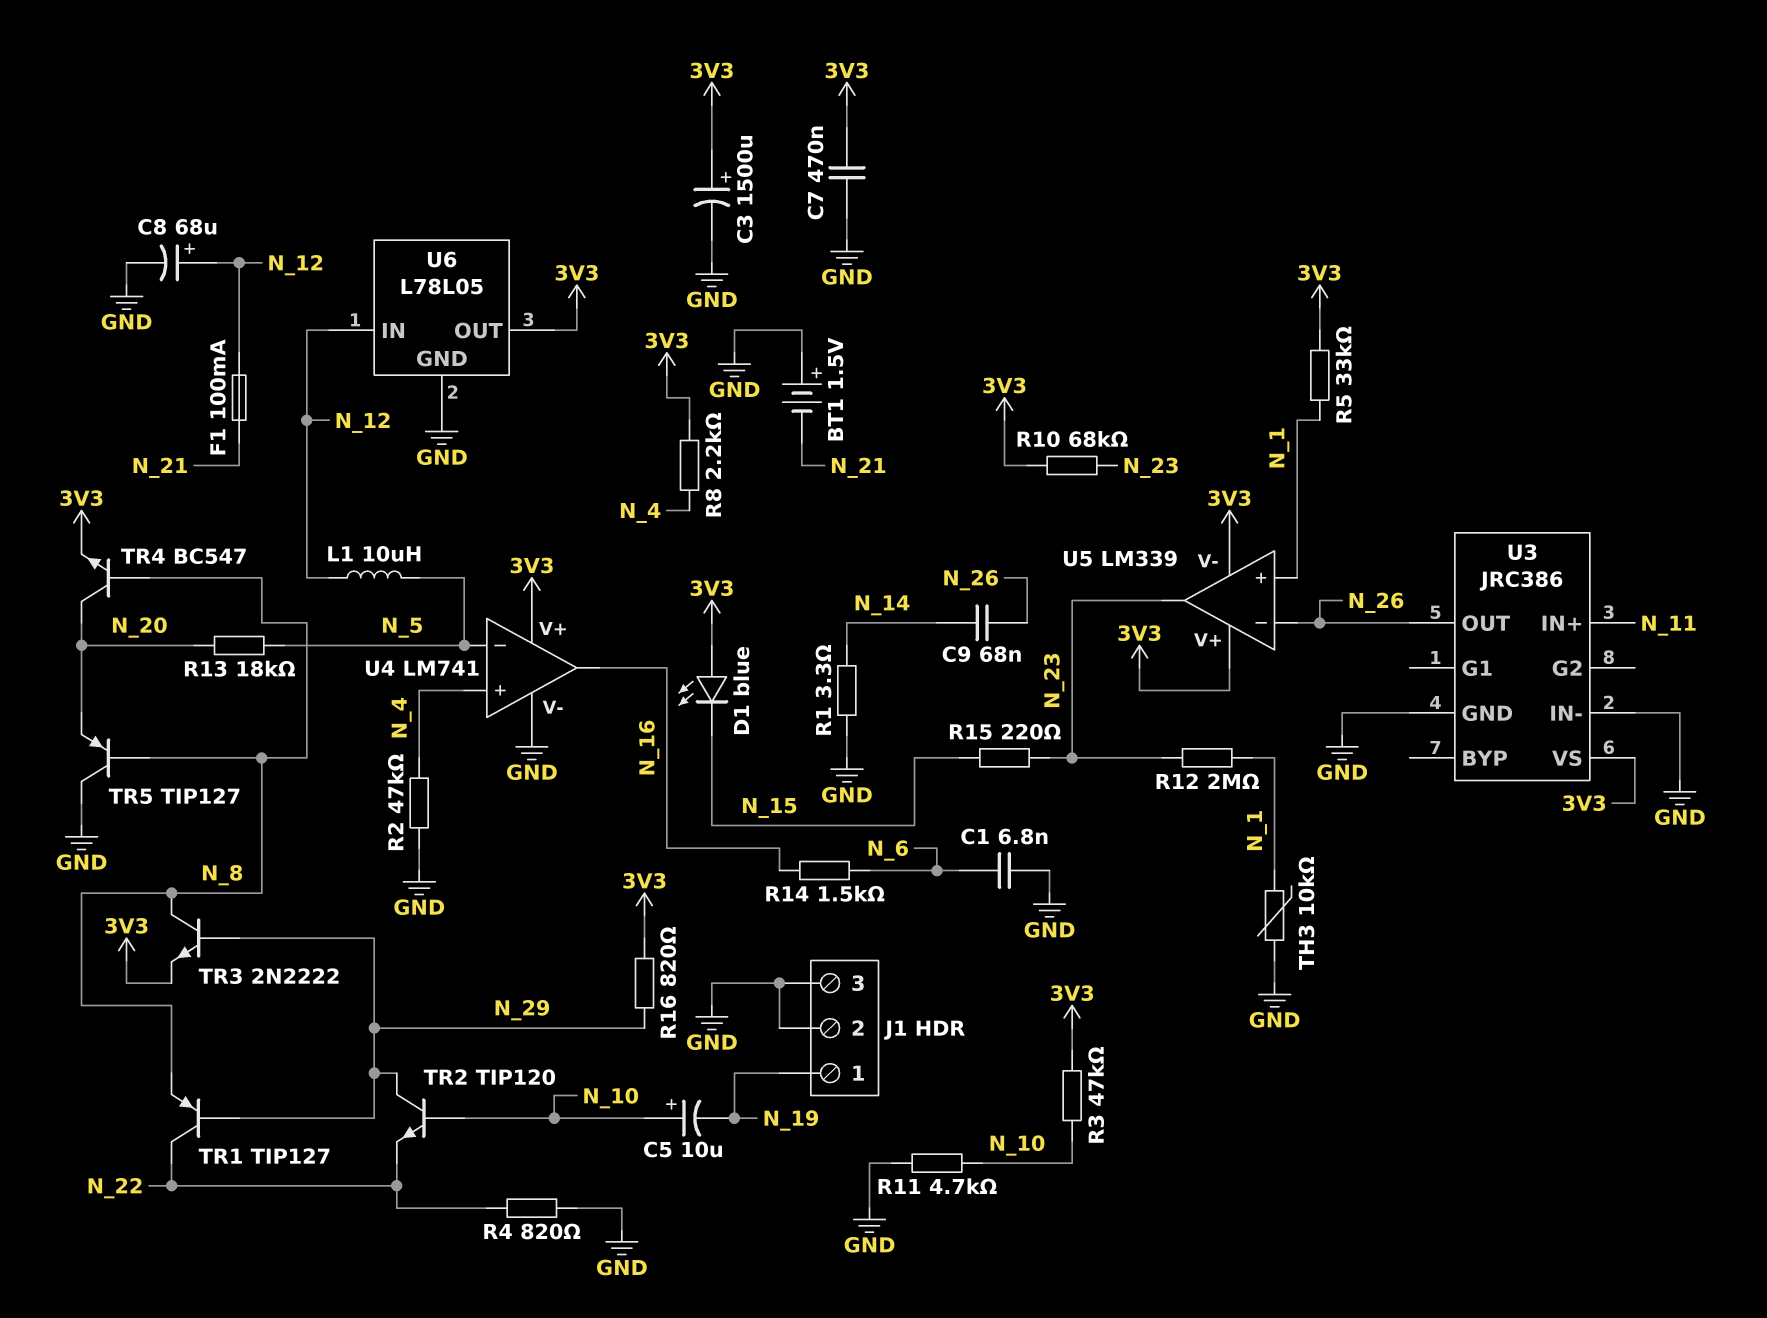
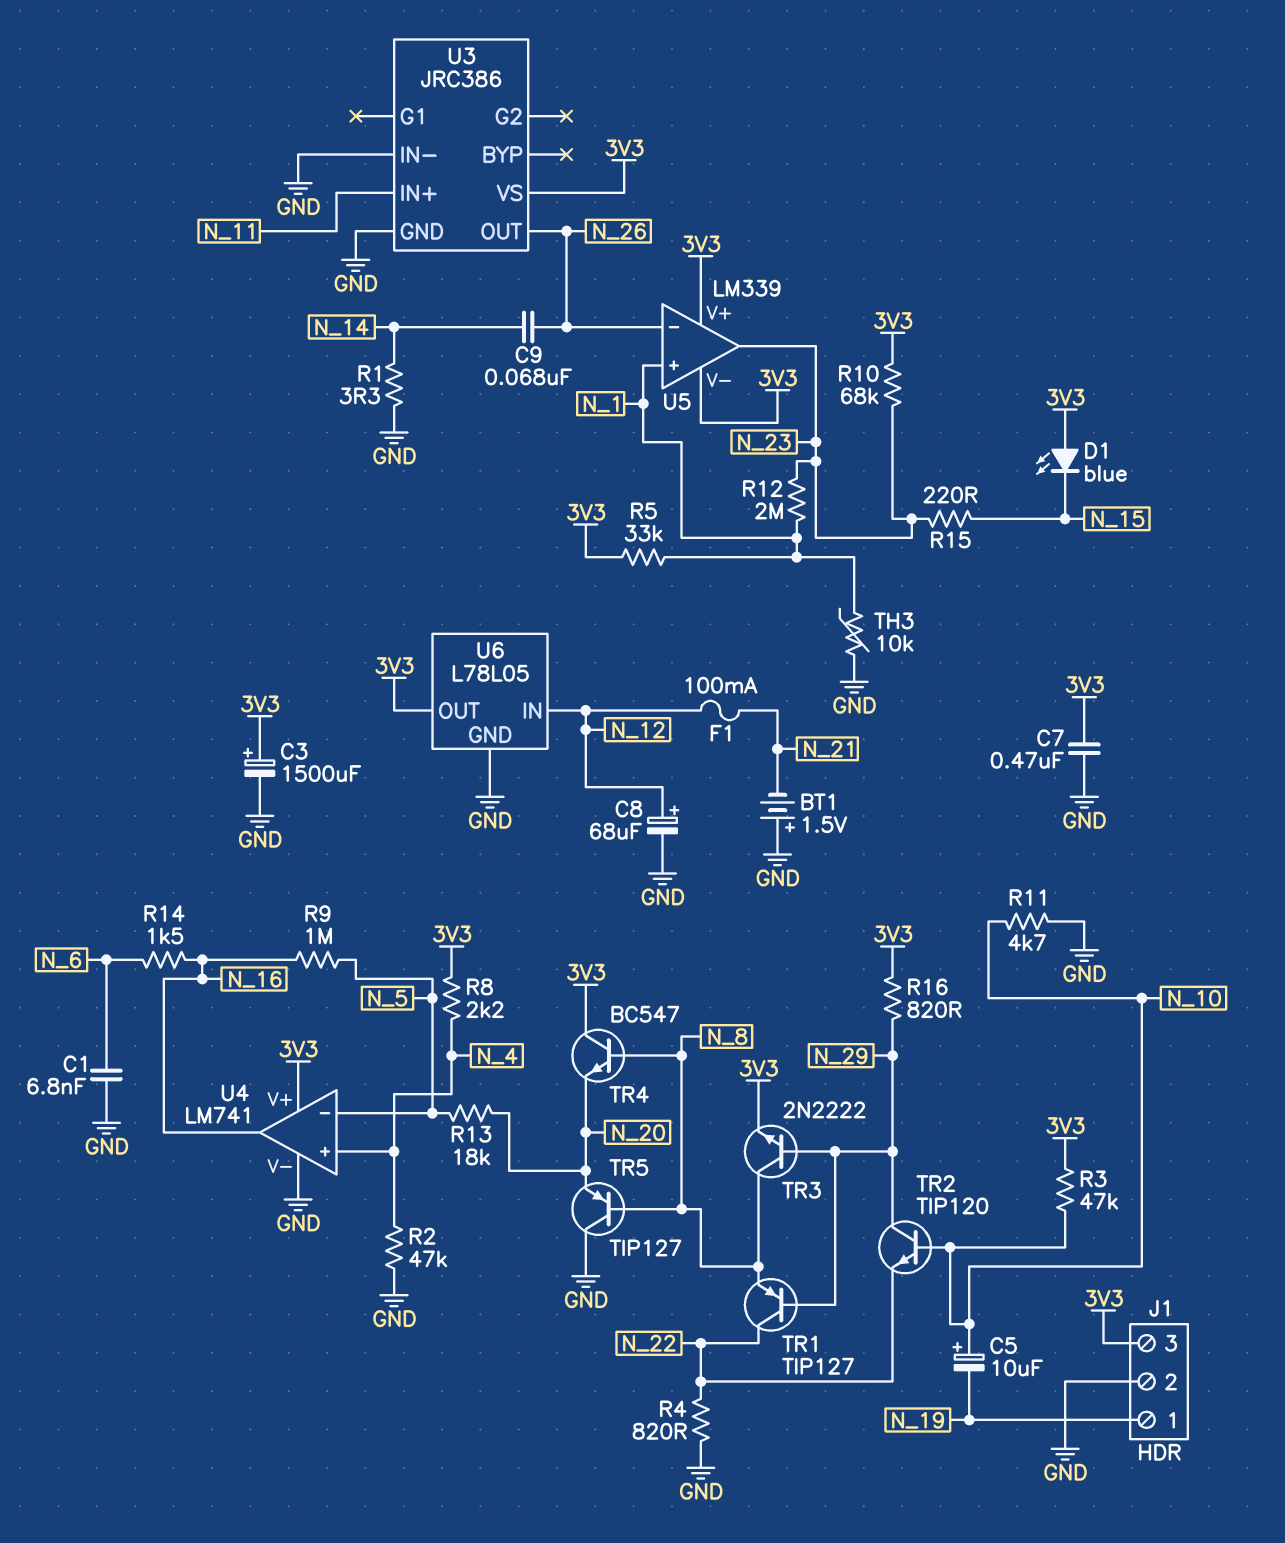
J1 pin 3: GND -> 3V3
L1: 10uH (N_5, N_12) -> none
R9: none -> 1M (N_5, N_16)
TR4: NPN BC547 (B N_8, C N_20, E 3V3) -> NPN BC547 (B N_8, C 3V3, E N_20)

